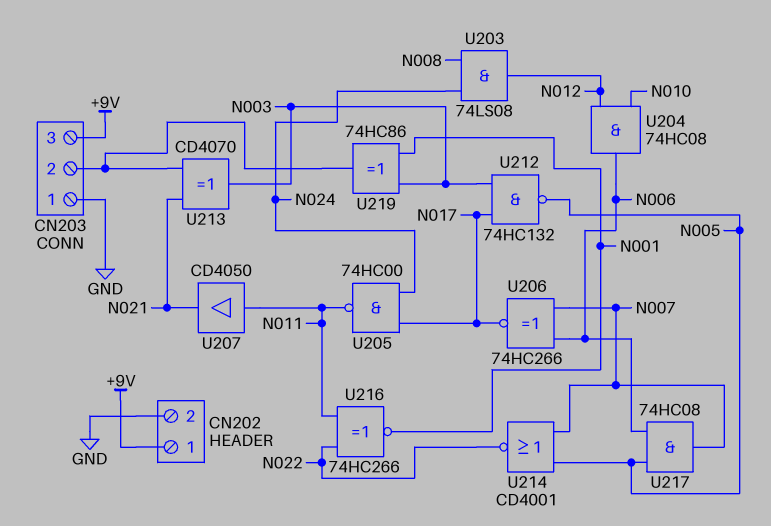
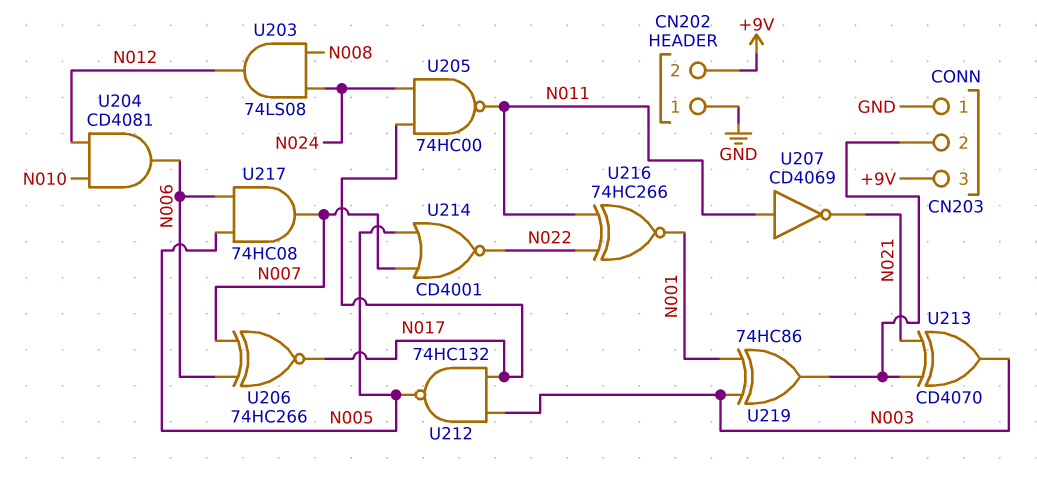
CN202 pin 1: +9V -> GND
CN202 pin 2: GND -> +9V
U204: AND 74HC08 (in N010, in N012, out N006) -> AND CD4081 (in N010, in N012, out N006)
U207: buffer CD4050 (in N011, out N021) -> NOT CD4069 (in N011, out N021)

